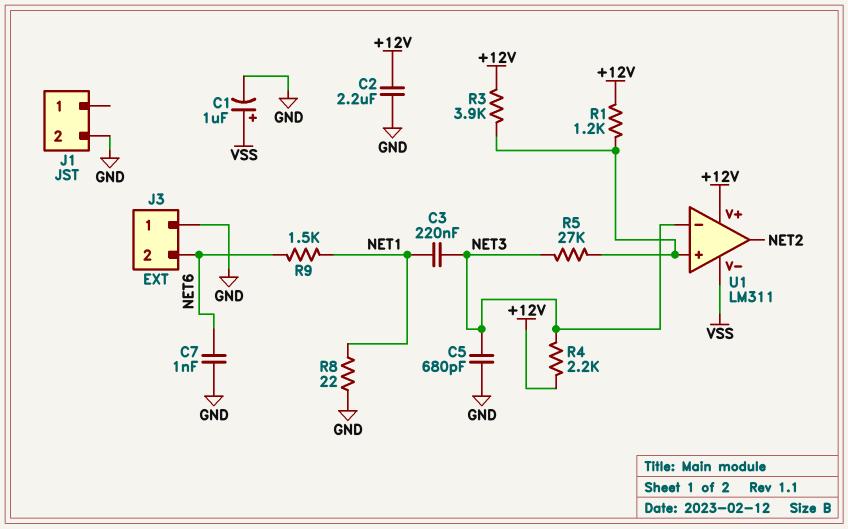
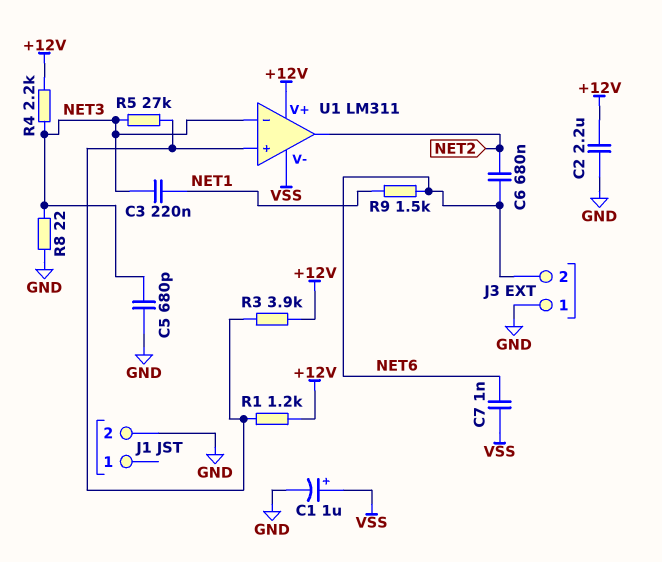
C6: none -> 680nF (NET2, NET6)
C7: 1nF (GND, NET6) -> 1nF (NET6, VSS)
R8: 22 (GND, NET1) -> 22 (GND, NET3)

